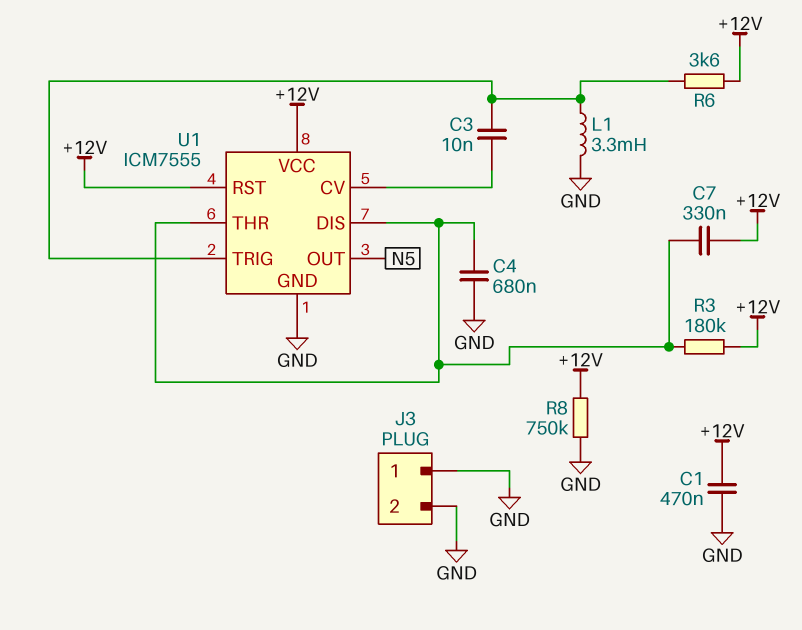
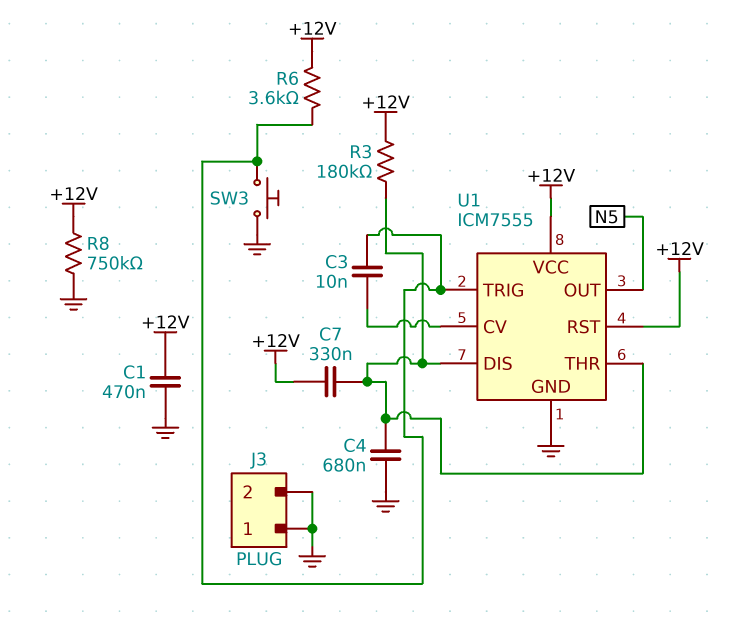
L1: 3.3mH (GND, U1/TRIG) -> none
SW3: none -> button (GND, U1/TRIG)

